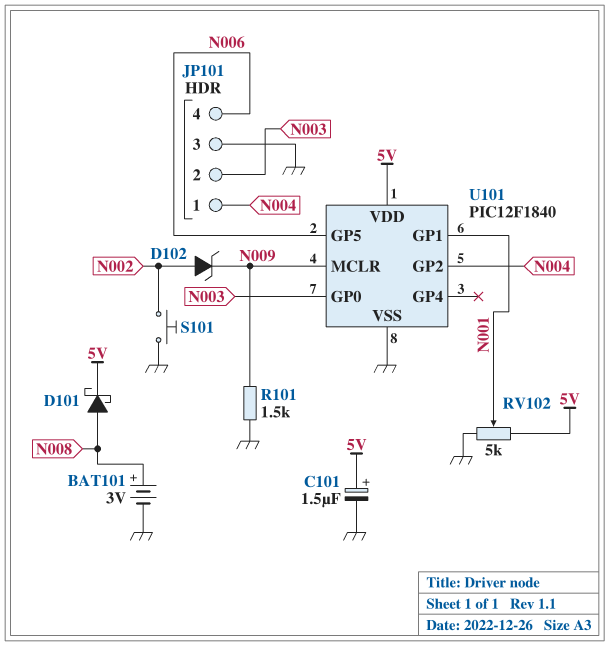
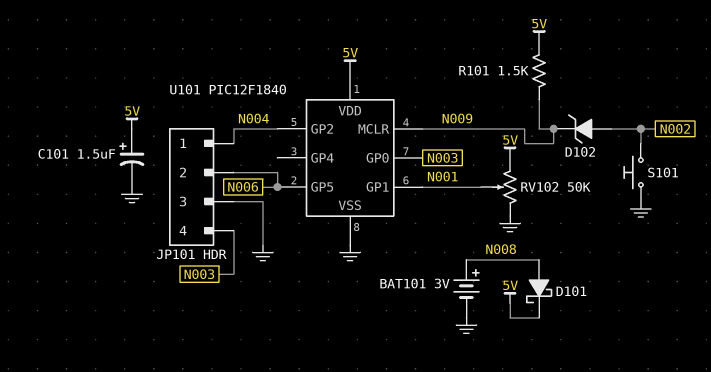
JP101 pin 2: N003 -> N006
JP101 pin 4: N006 -> N003
R101: 1.5k (GND, N009) -> 1.5k (5V, N009)
RV102: 5k (5V, GND, wiper N001) -> 50k (5V, GND, wiper N001)

